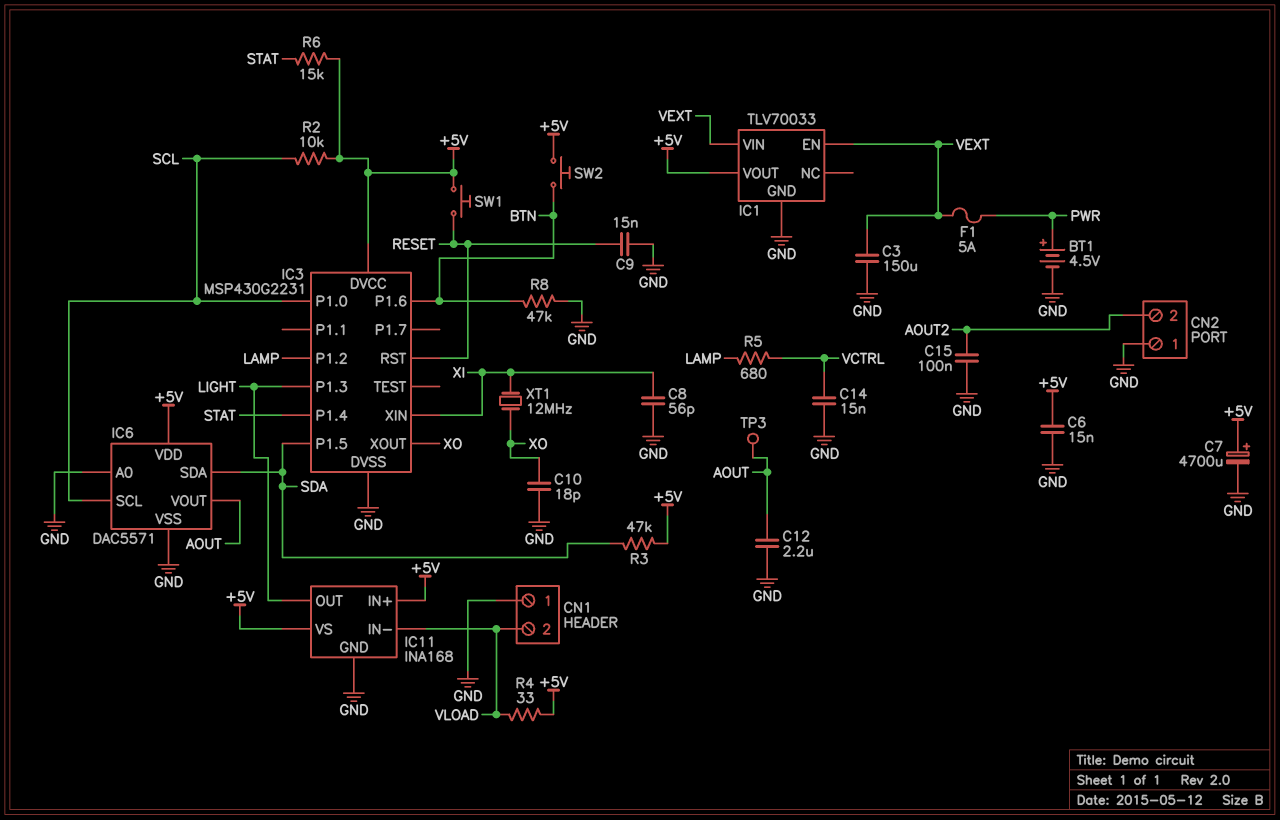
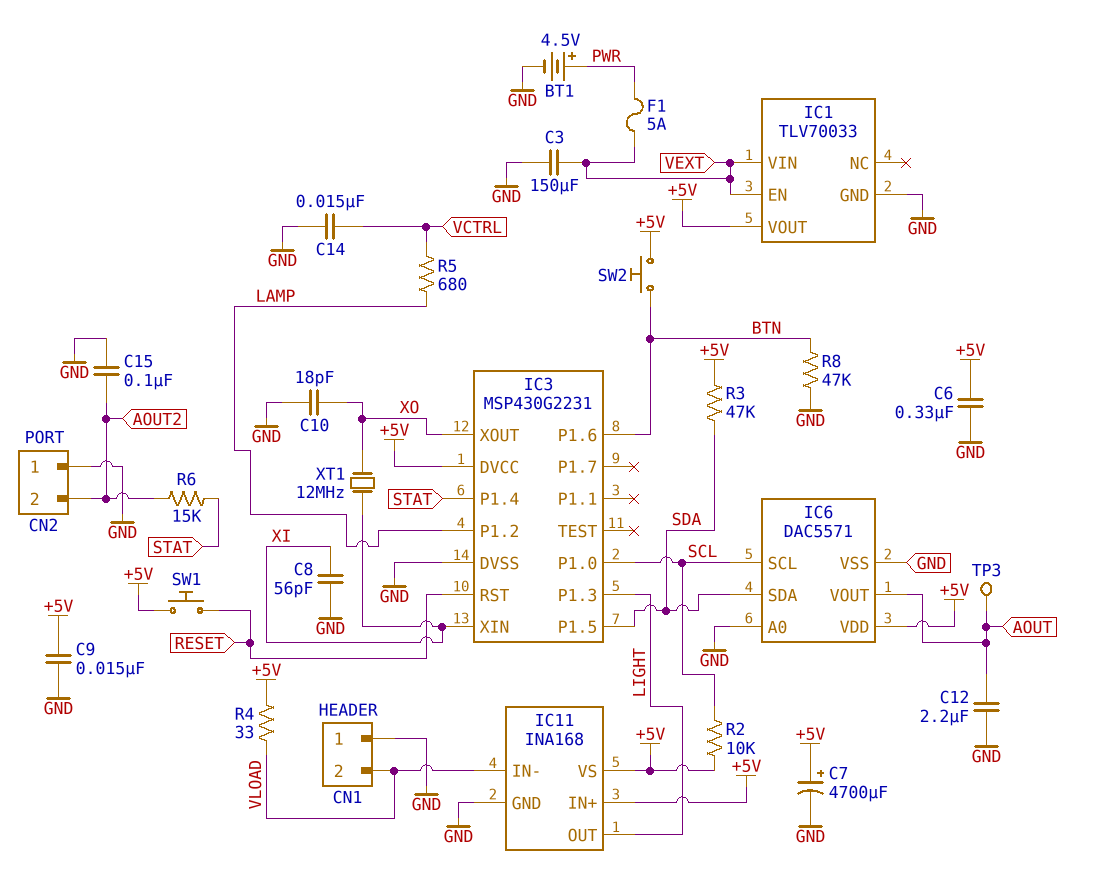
C6: 15nF (+5V, GND) -> 330nF (+5V, GND)
C9: 15nF (GND, RESET) -> 15nF (+5V, GND)
R6: 15k (+5V, STAT) -> 15k (AOUT2, STAT)

